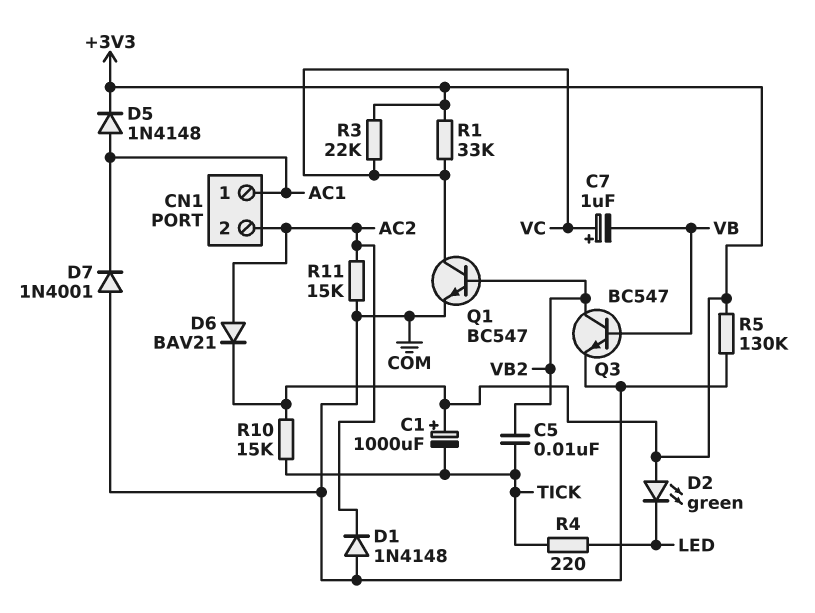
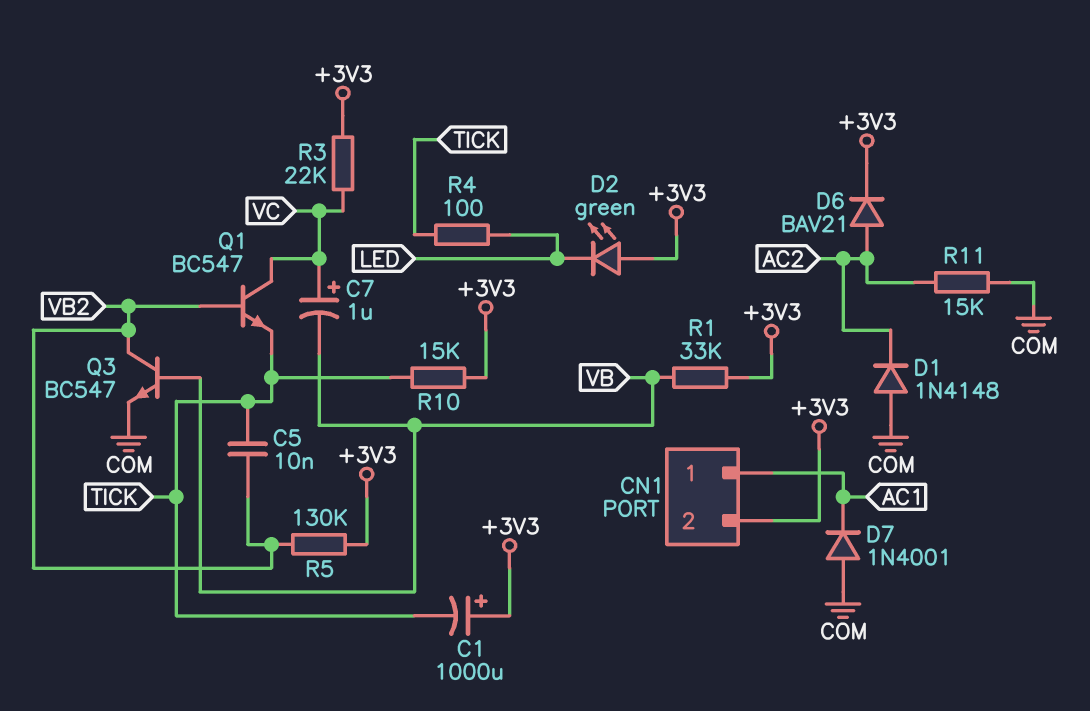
CN1 pin 2: AC2 -> +3V3
D5: diode 1N4148 (A AC1, K +3V3) -> none
Q1: NPN BC547 (B VB2, C VC, E COM) -> NPN BC547 (B VB2, C VC, E TICK)
R1: 33k (+3V3, VC) -> 33k (+3V3, VB)
R4: 220 (LED, TICK) -> 100 (LED, TICK)
R5: 130k (+3V3, COM) -> 130k (+3V3, VB2)

